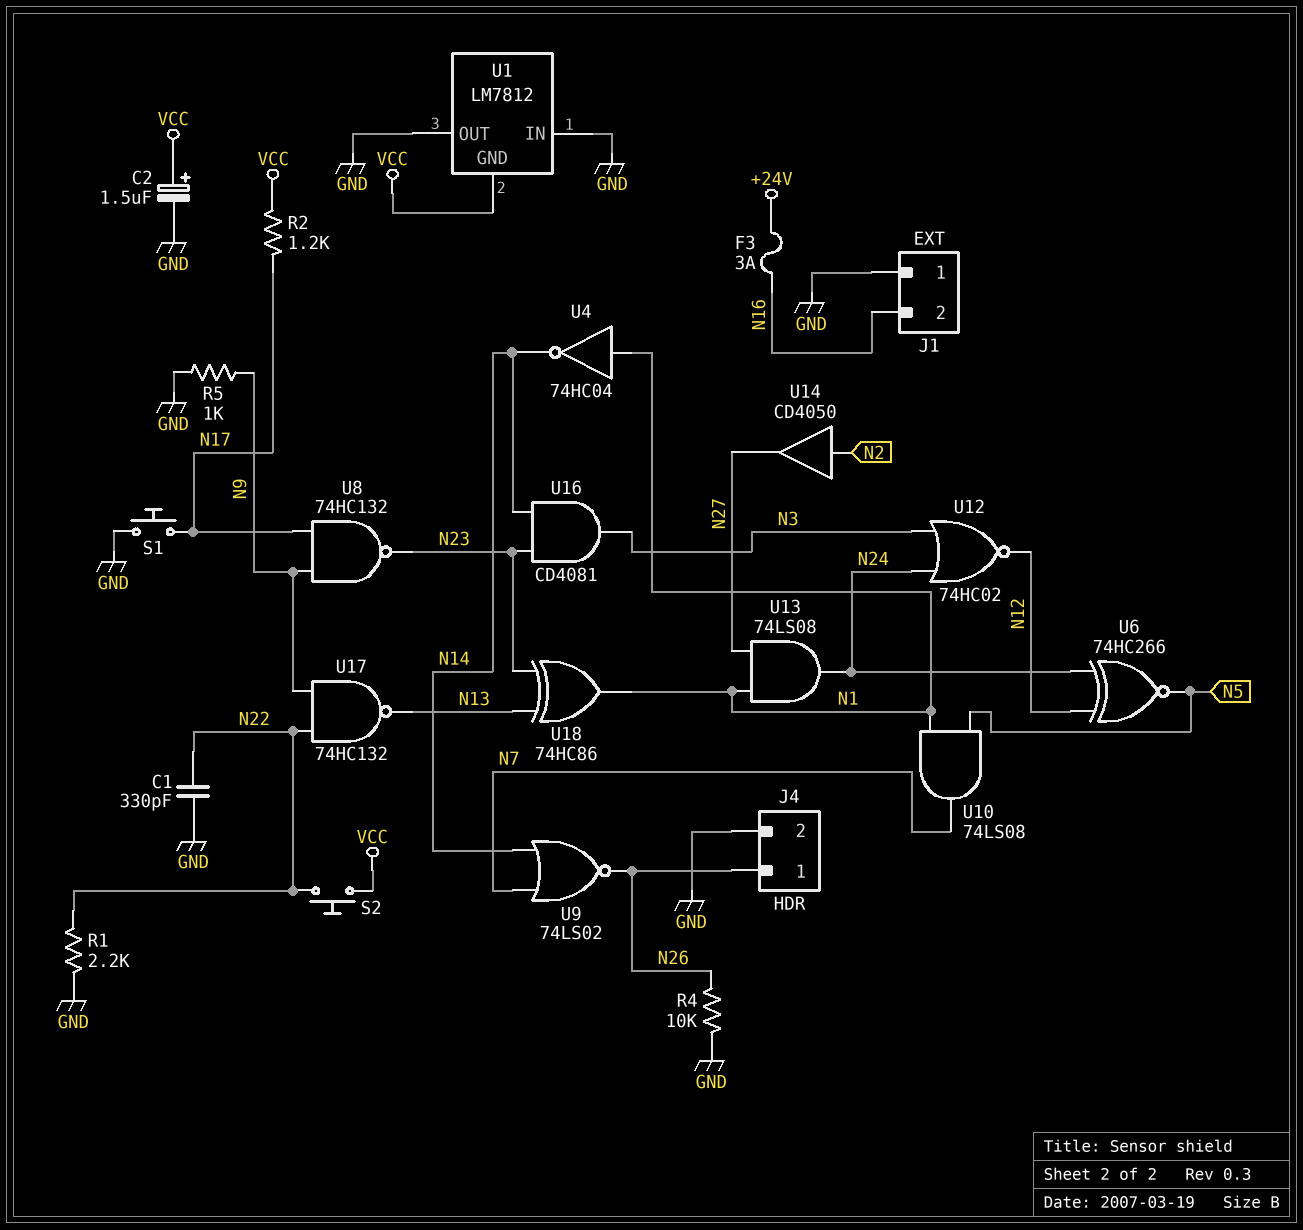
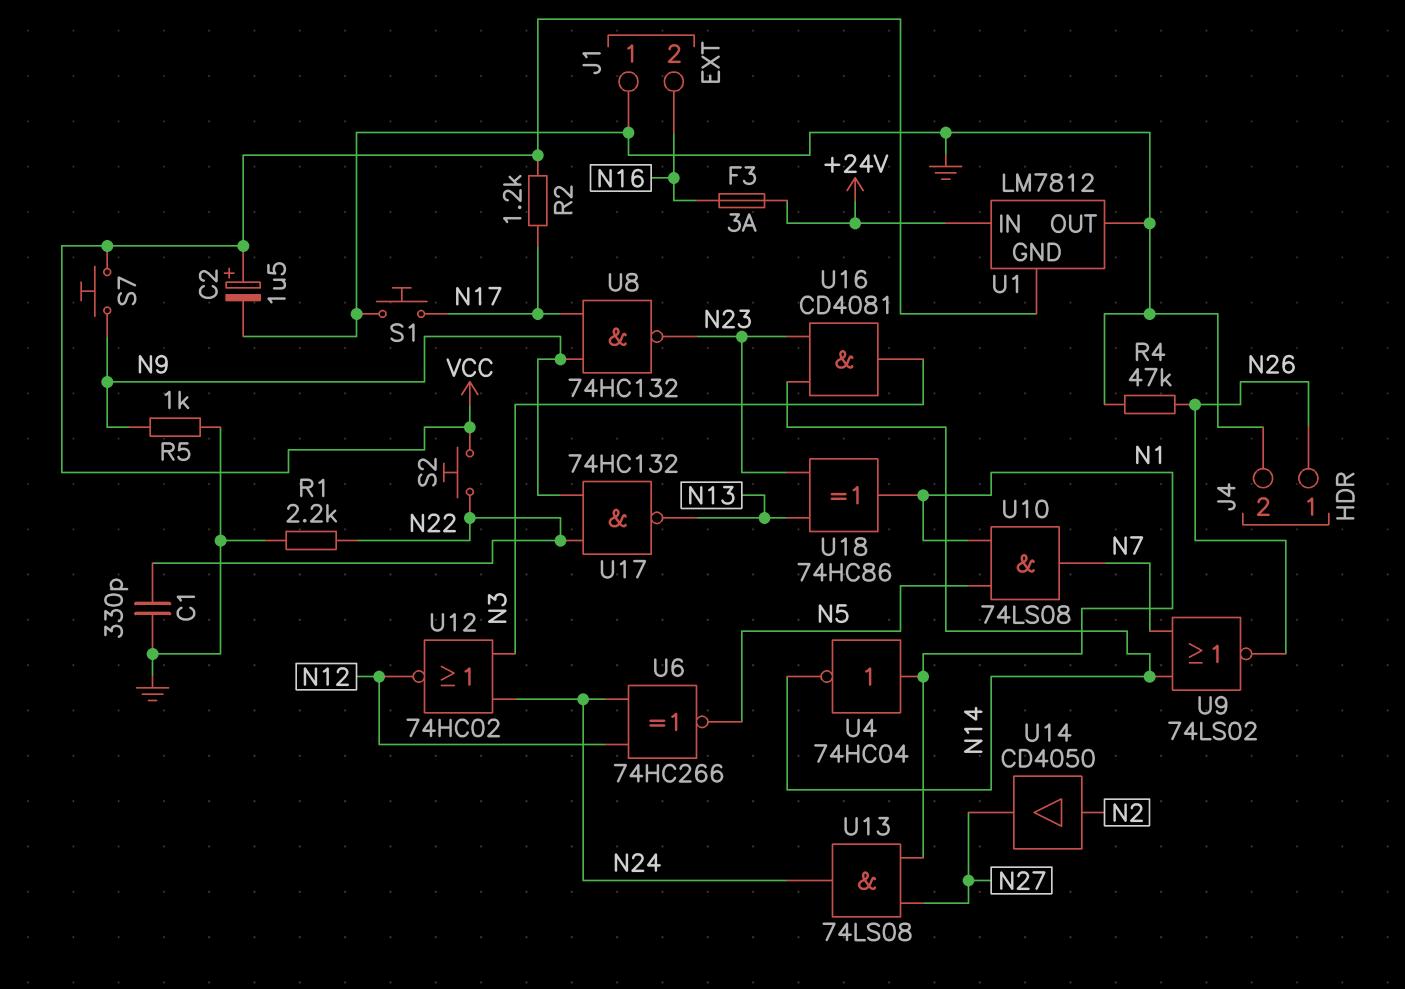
R4: 10k (GND, N26) -> 47k (GND, N26)
S7: none -> button (N9, VCC)
U1 pin IN: GND -> +24V

